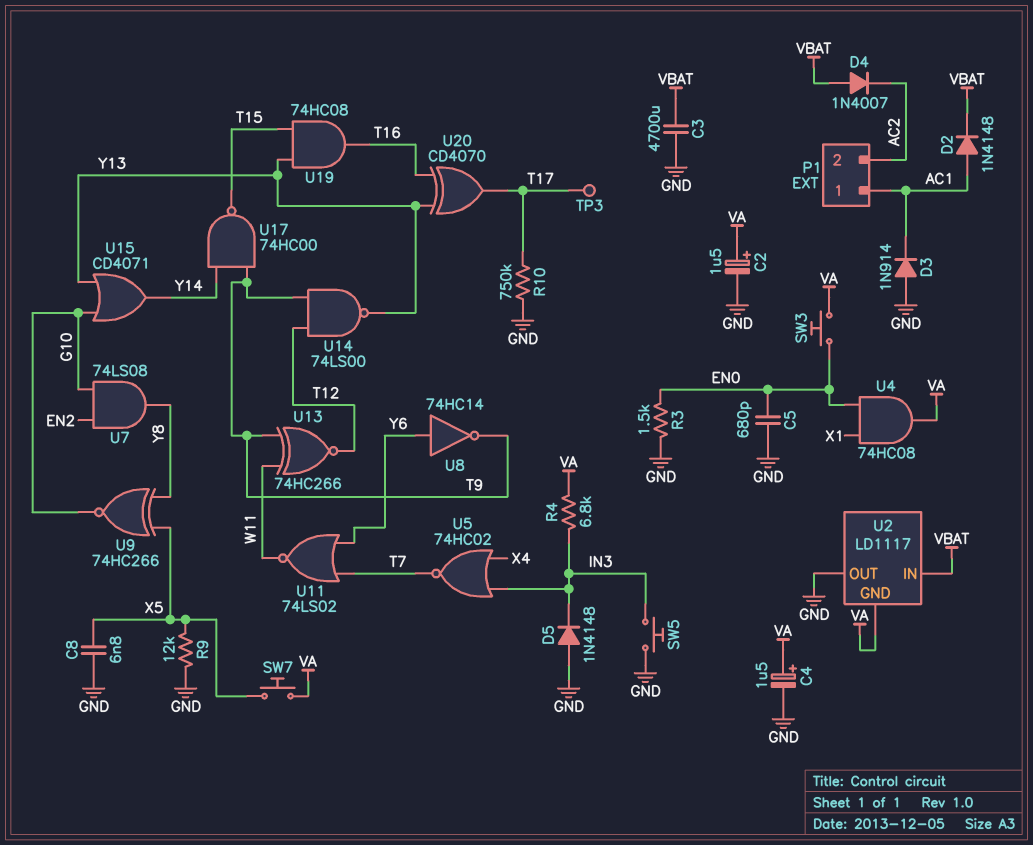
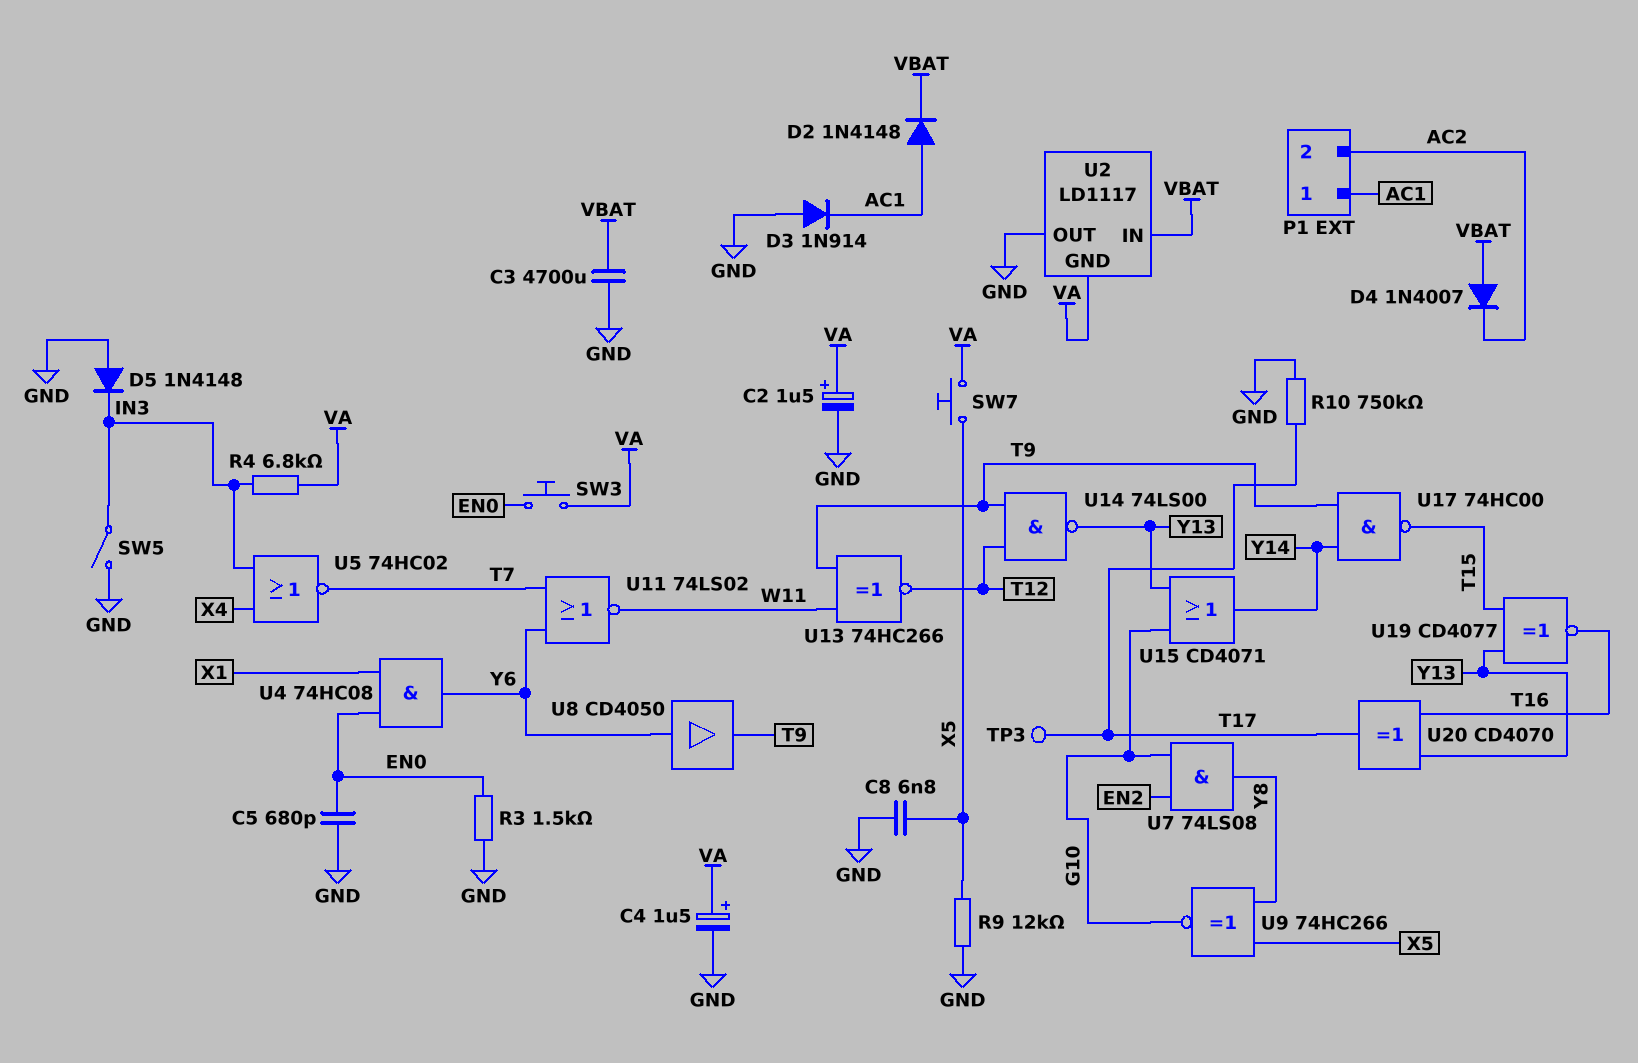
SW5: button (GND, IN3) -> switch (GND, IN3)
U4: AND 74HC08 (in EN0, in X1, out VA) -> AND 74HC08 (in EN0, in X1, out Y6)
U8: NOT 74HC14 (in Y6, out T9) -> buffer CD4050 (in Y6, out T9)
U19: AND 74HC08 (in T15, in Y13, out T16) -> XNOR CD4077 (in T15, in Y13, out T16)

